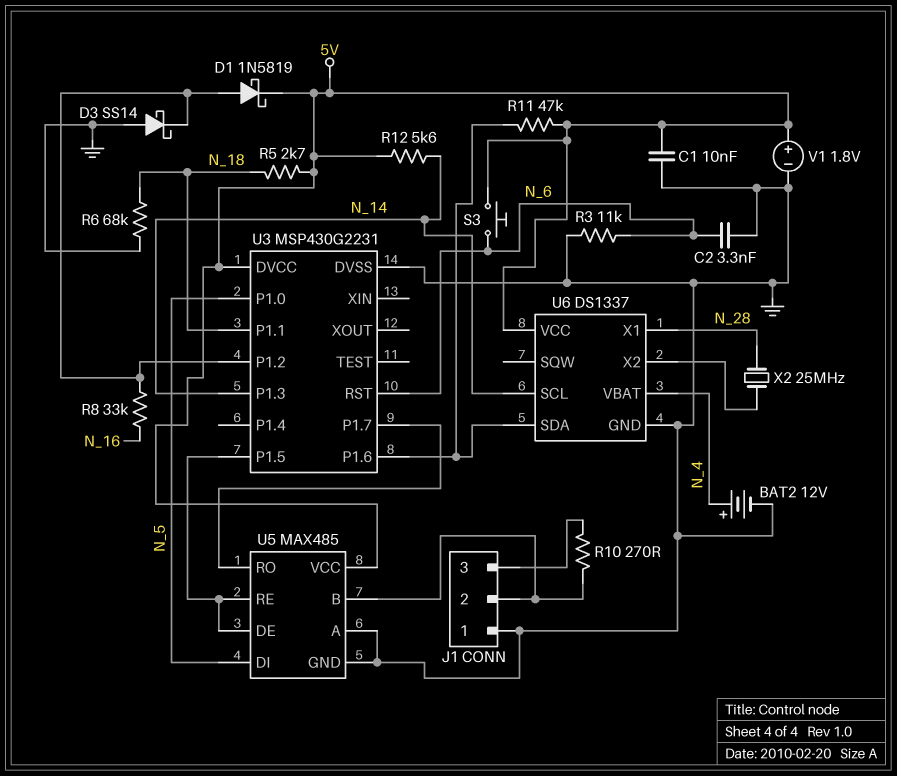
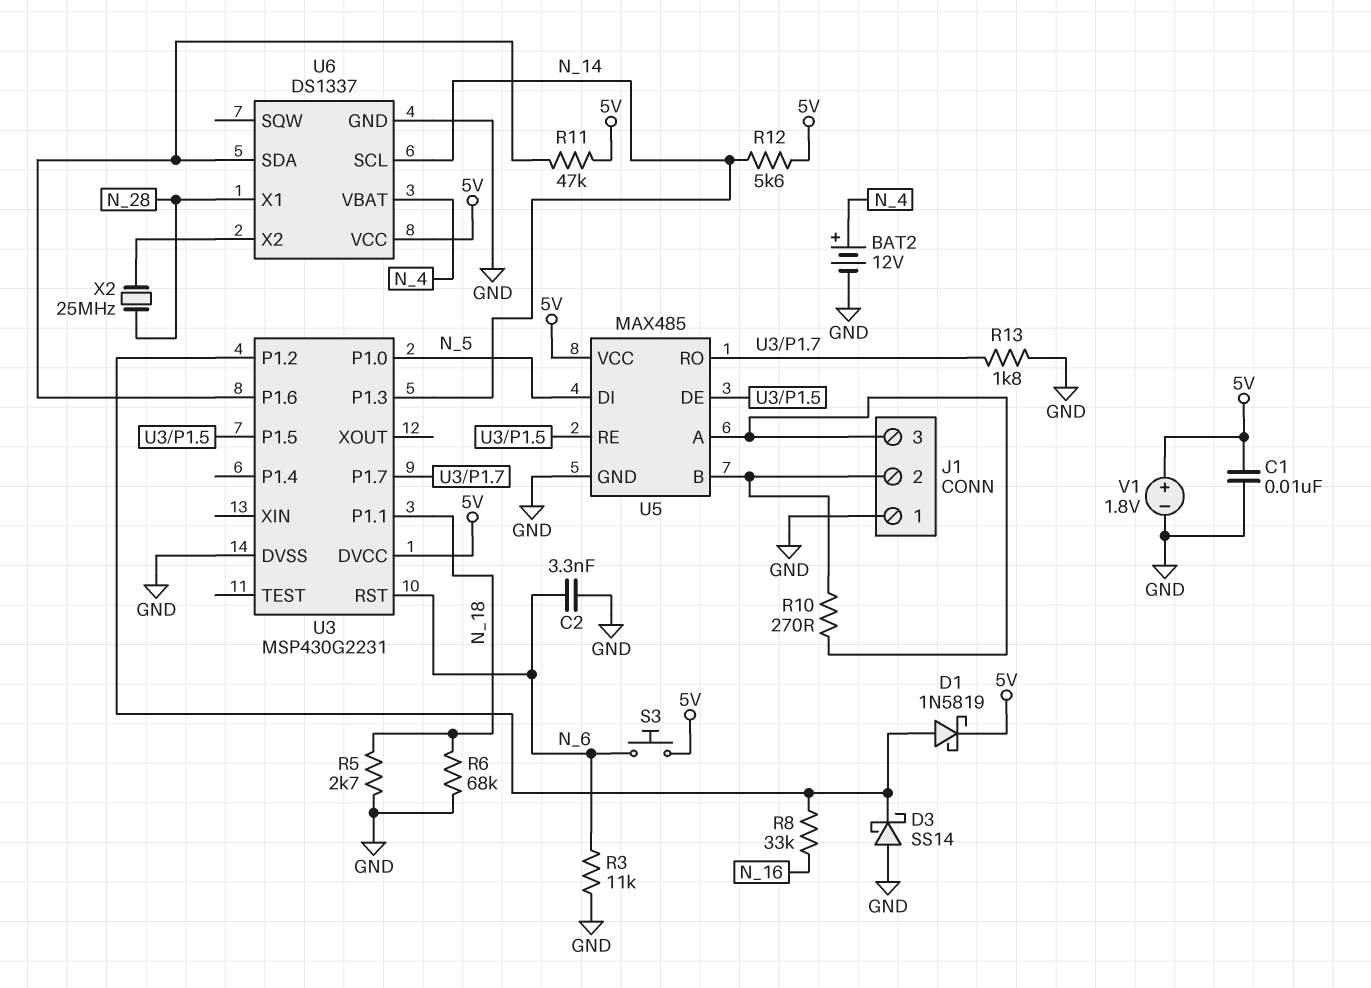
R5: 2.7k (5V, N_18) -> 2.7k (GND, N_18)
R13: none -> 1.8k (GND, U3/P1.7)
U5 pin A: GND -> J1/3

